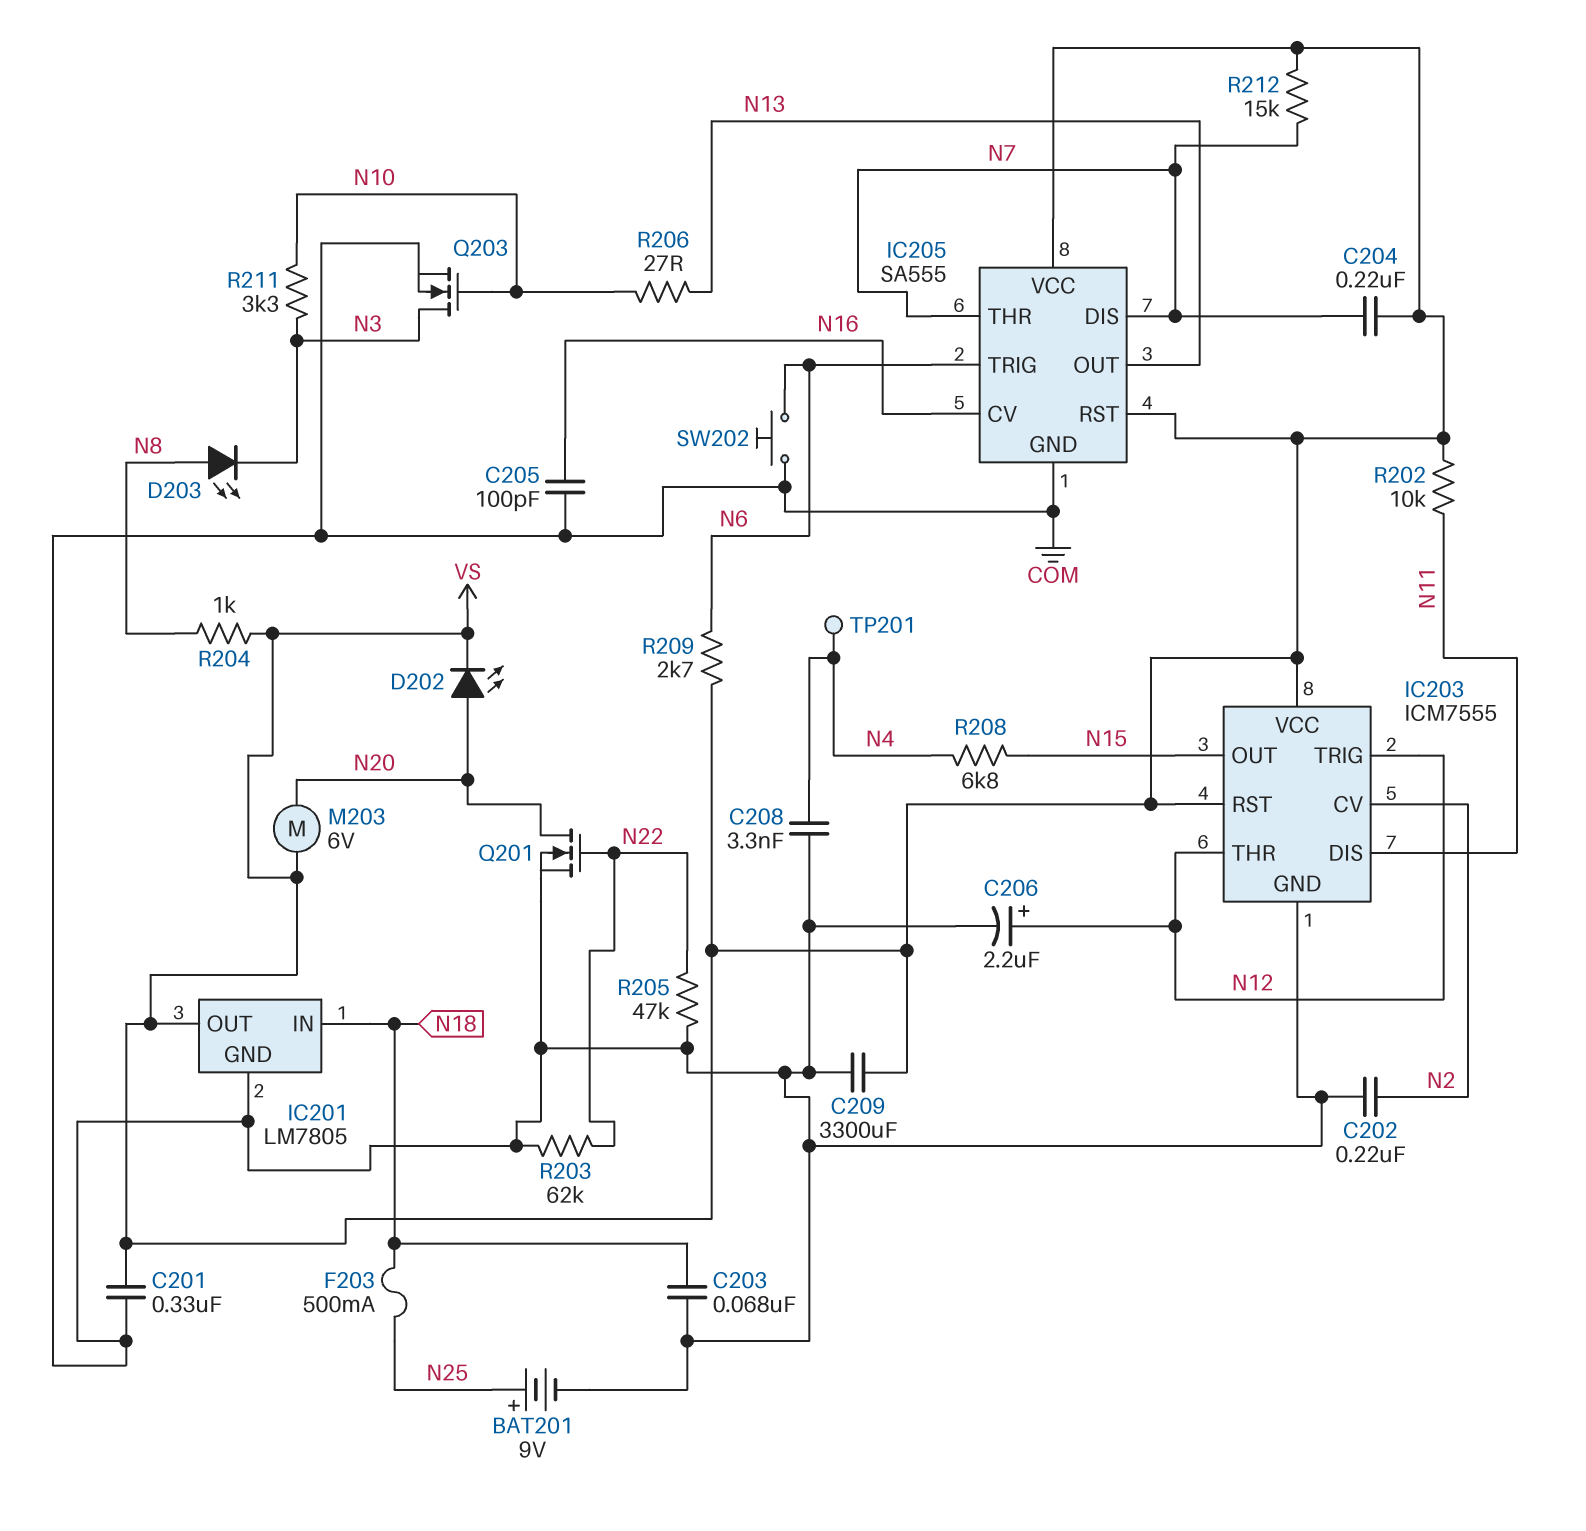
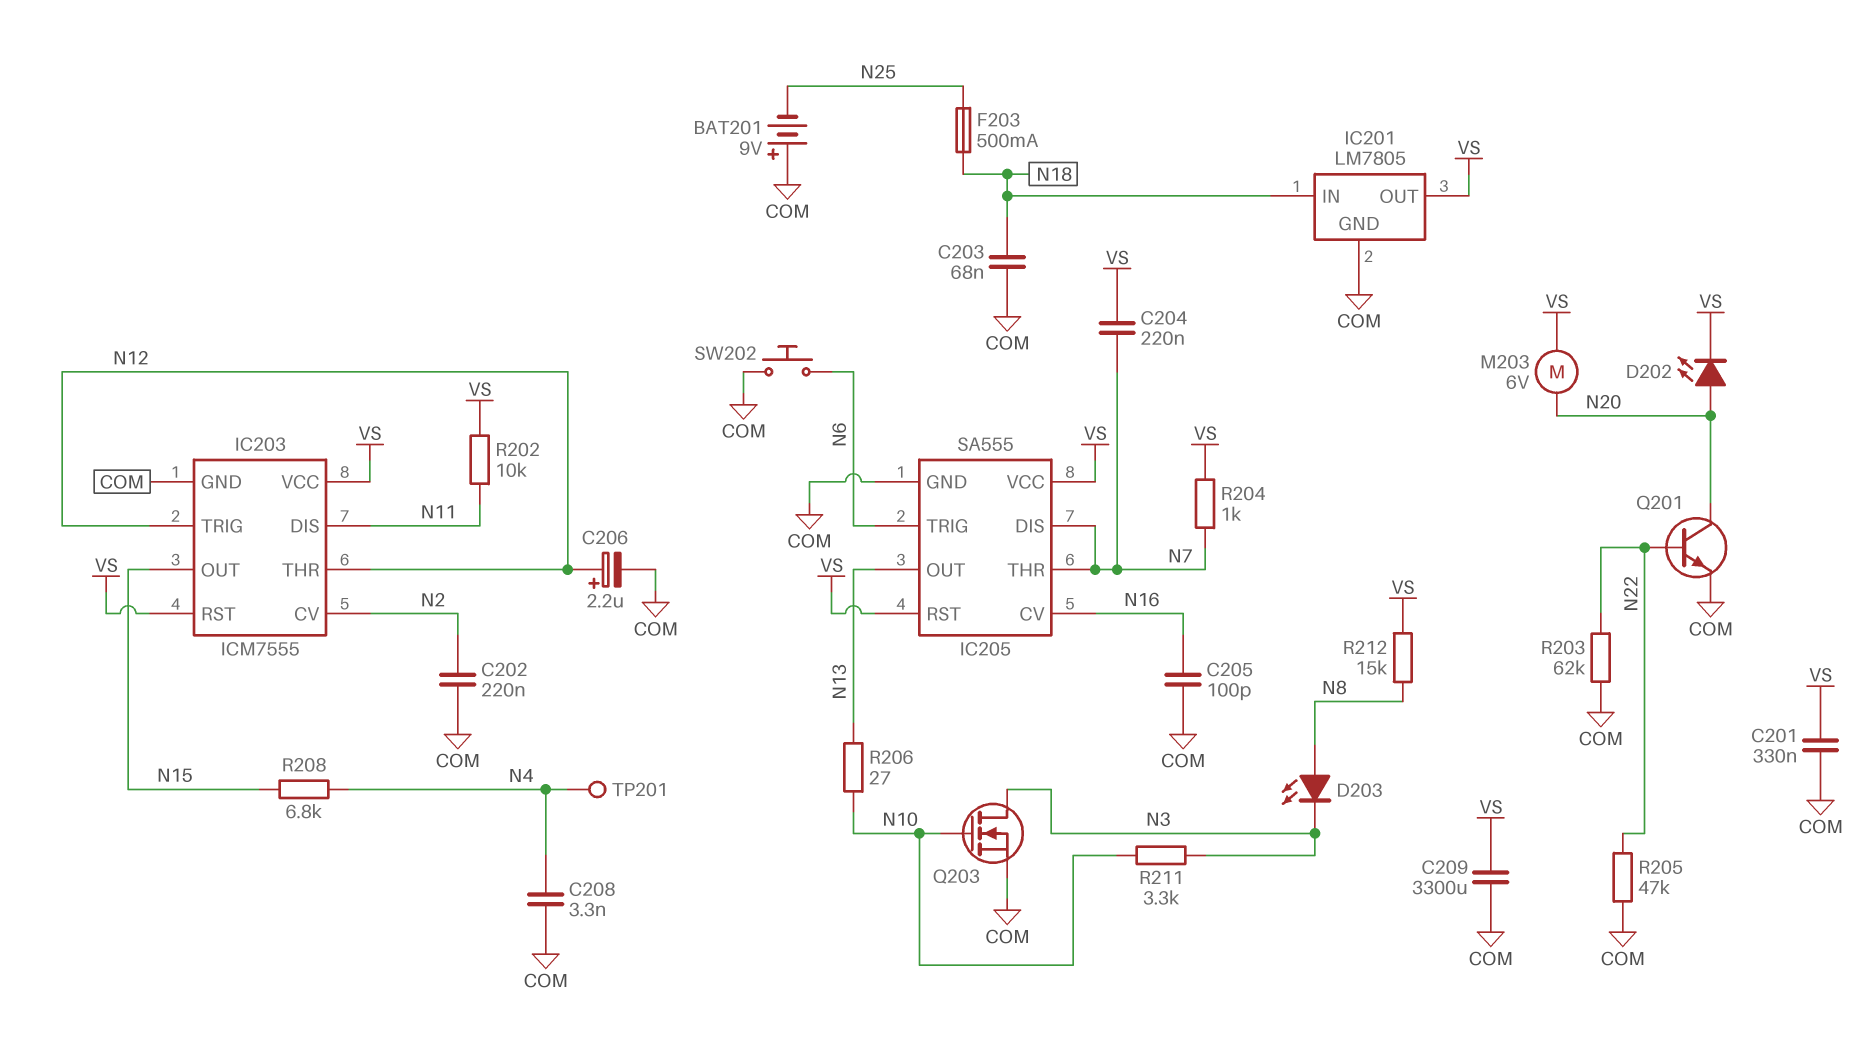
BAT201: 9V (plus N25, minus COM) -> 9V (plus COM, minus N25)
Q201: NMOS (G N22, D N20, S COM) -> NPN (B N22, C N20, E COM)
R204: 1k (N8, VS) -> 1k (N7, VS)
R209: 2.7k (N6, VS) -> none
R212: 15k (N7, VS) -> 15k (N8, VS)

